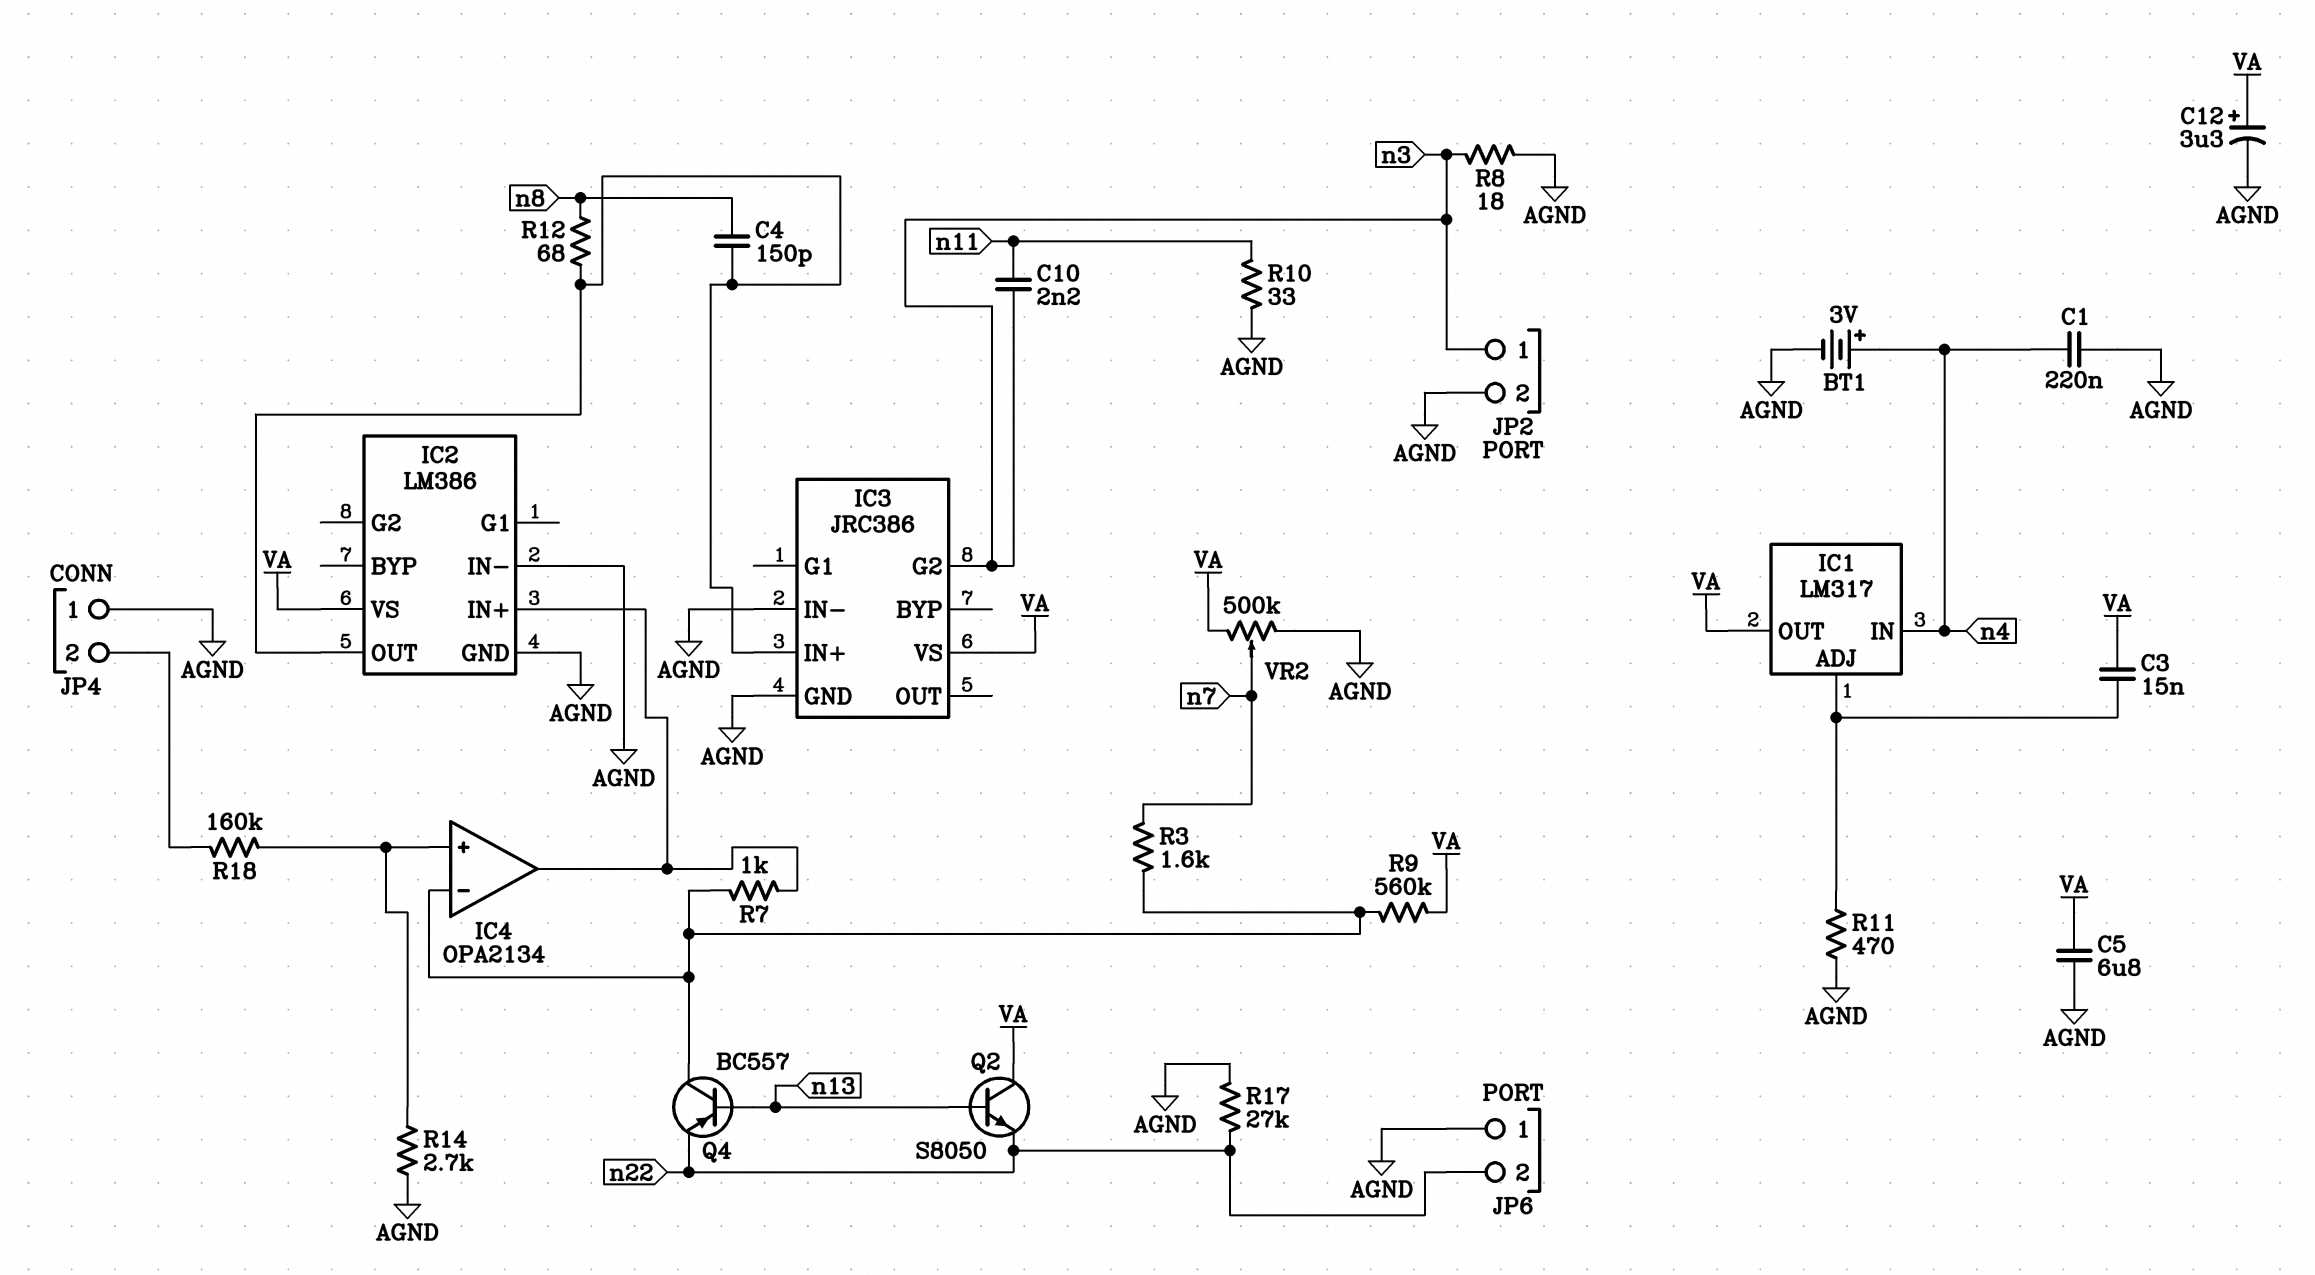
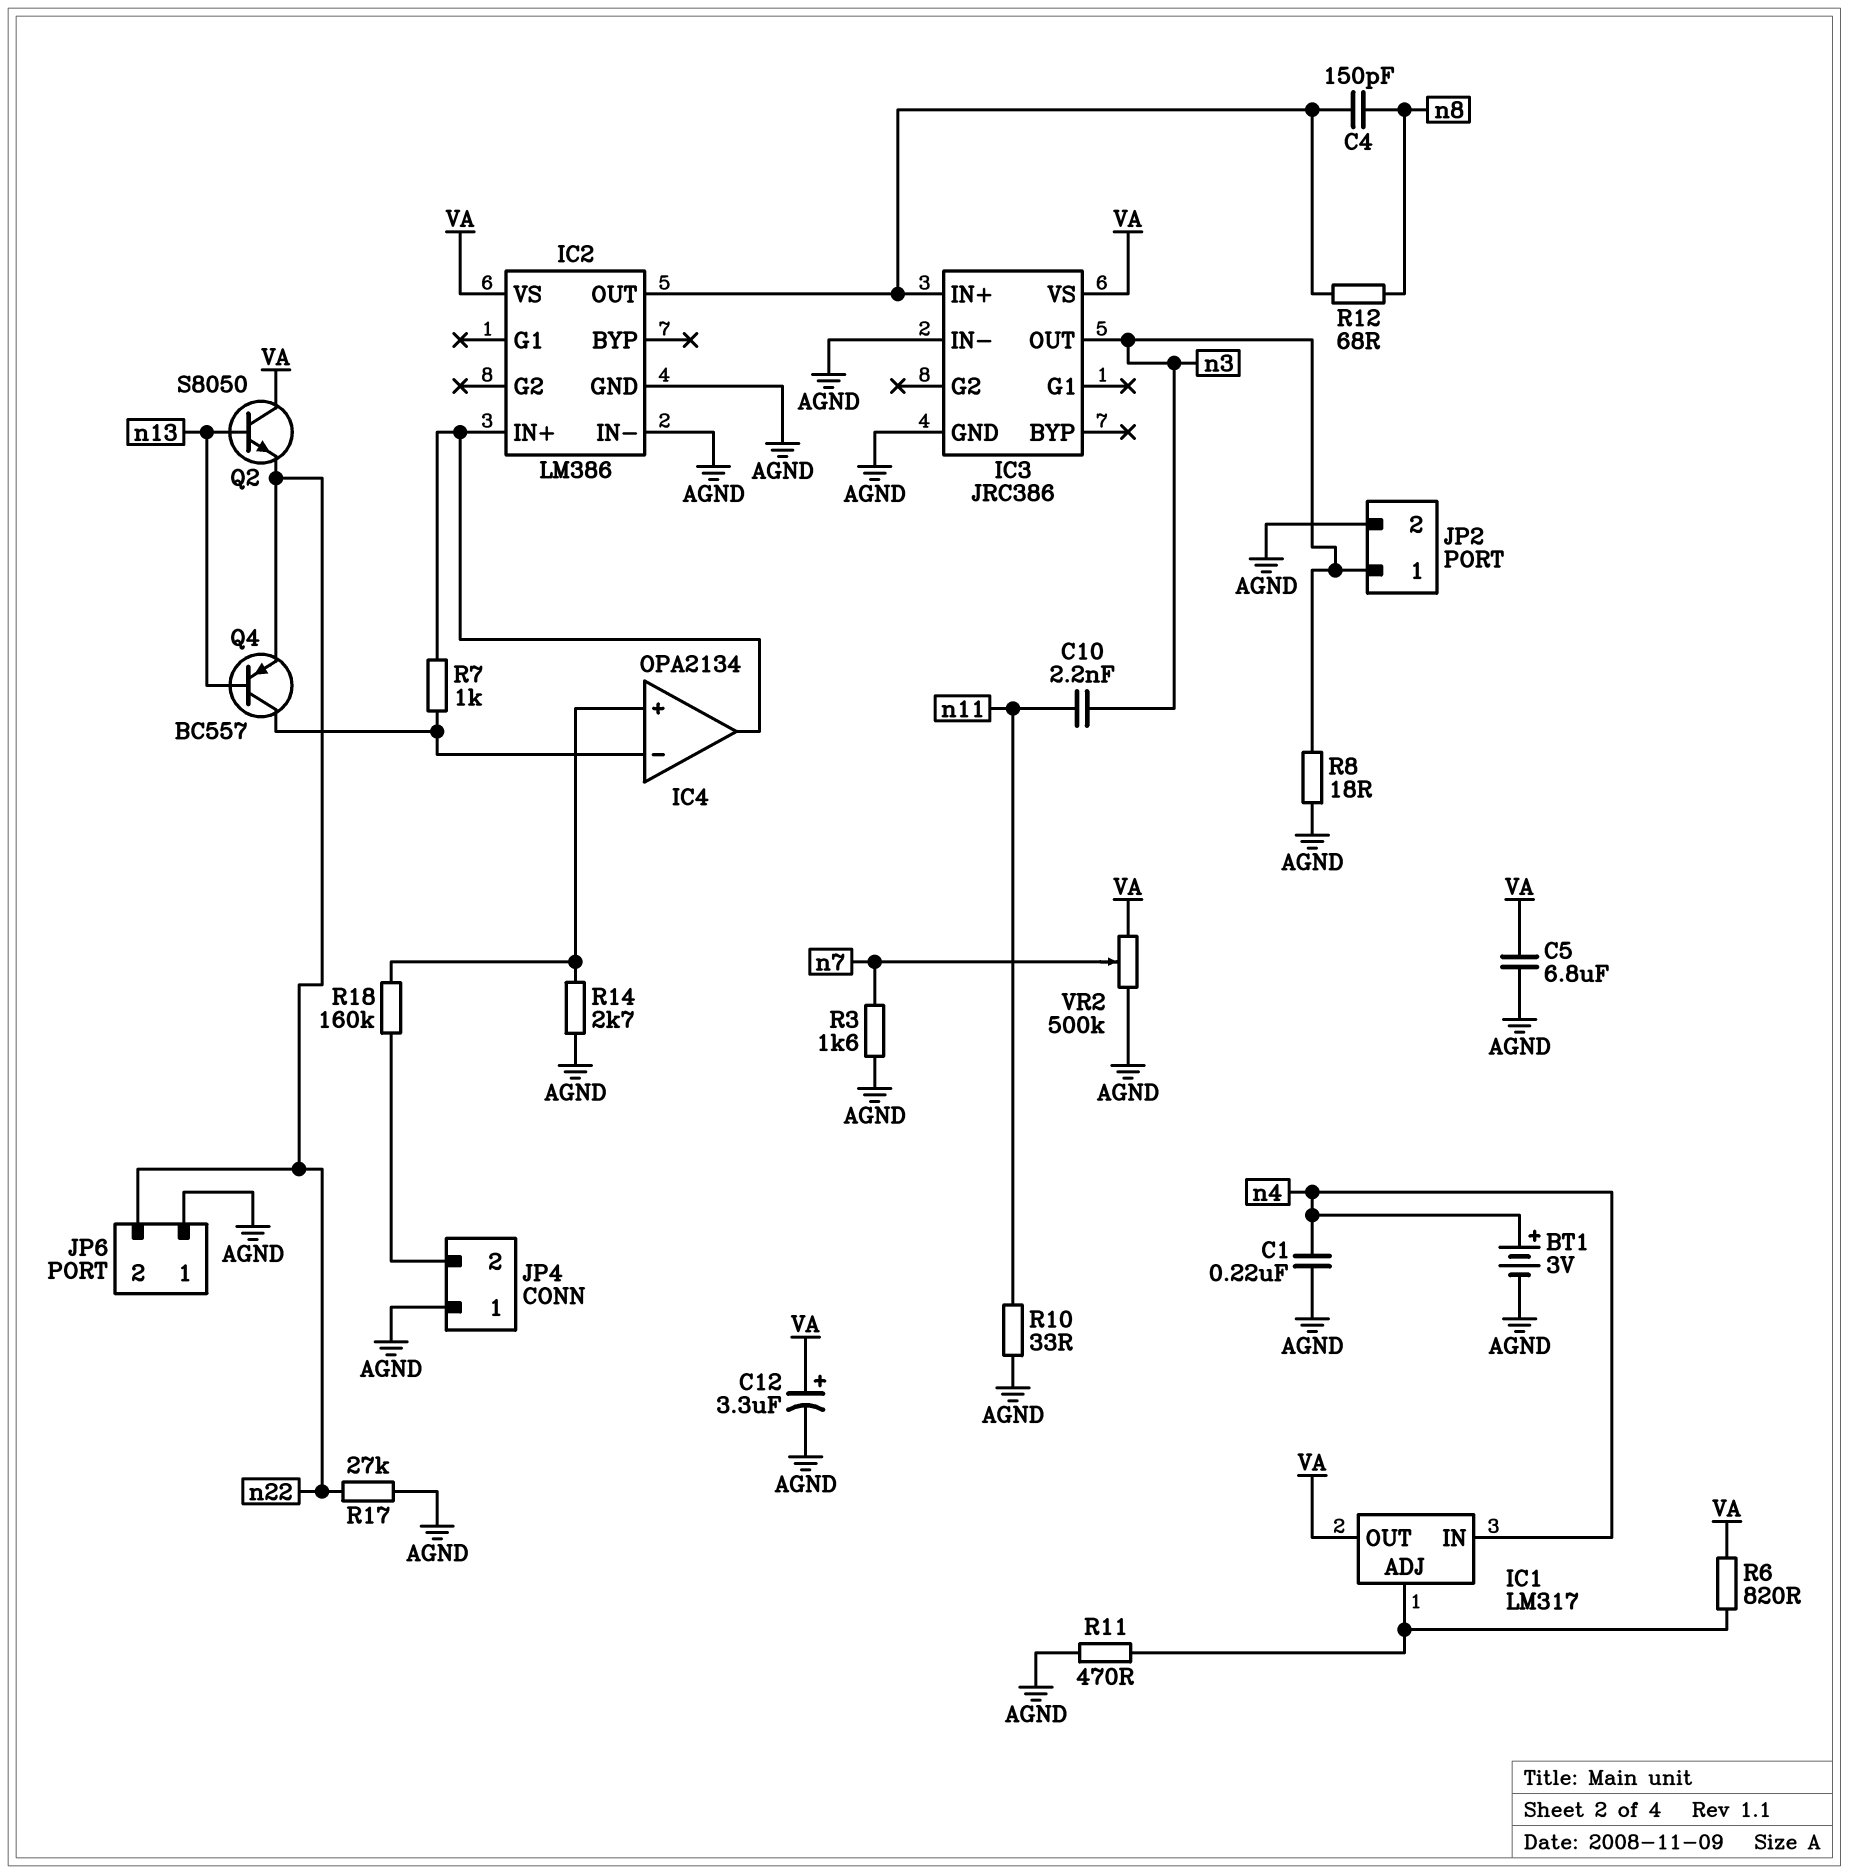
C3: 15nF (IC1/ADJ, VA) -> none
IC3 pin G2: n3 -> none
IC3 pin OUT: none -> n3
R3: 1.6k (IC4/in-, n7) -> 1.6k (AGND, n7)
R6: none -> 820 (IC1/ADJ, VA)
R9: 560k (IC4/in-, VA) -> none

